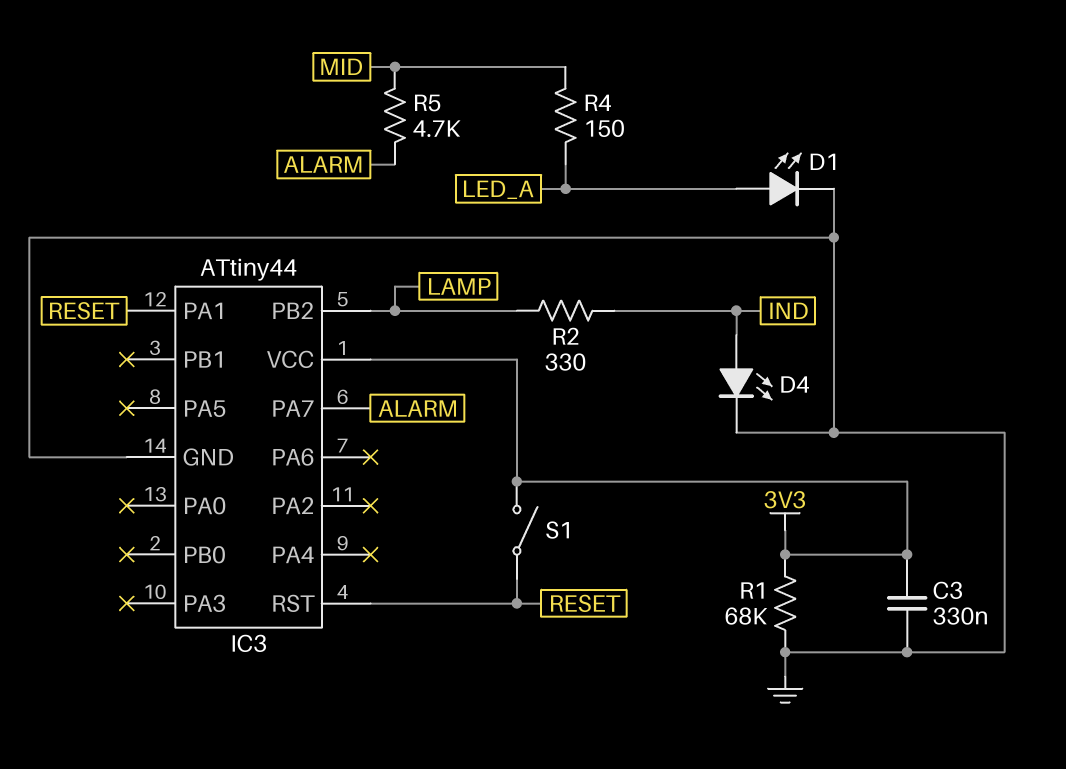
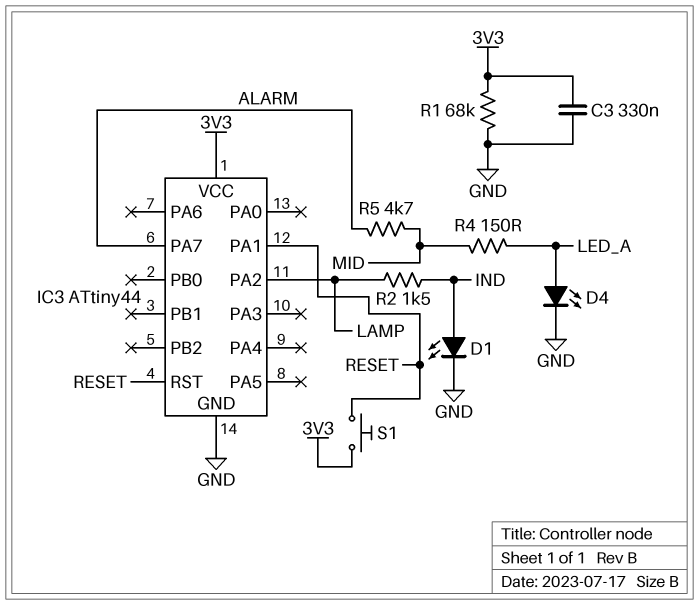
D1: LED (A LED_A, K GND) -> LED (A IND, K GND)
D4: LED (A IND, K GND) -> LED (A LED_A, K GND)
IC3 pin PA2: none -> LAMP
IC3 pin PB2: LAMP -> none
R2: 330 (IND, LAMP) -> 1.5k (IND, LAMP)
S1: switch (3V3, RESET) -> button (3V3, RESET)

